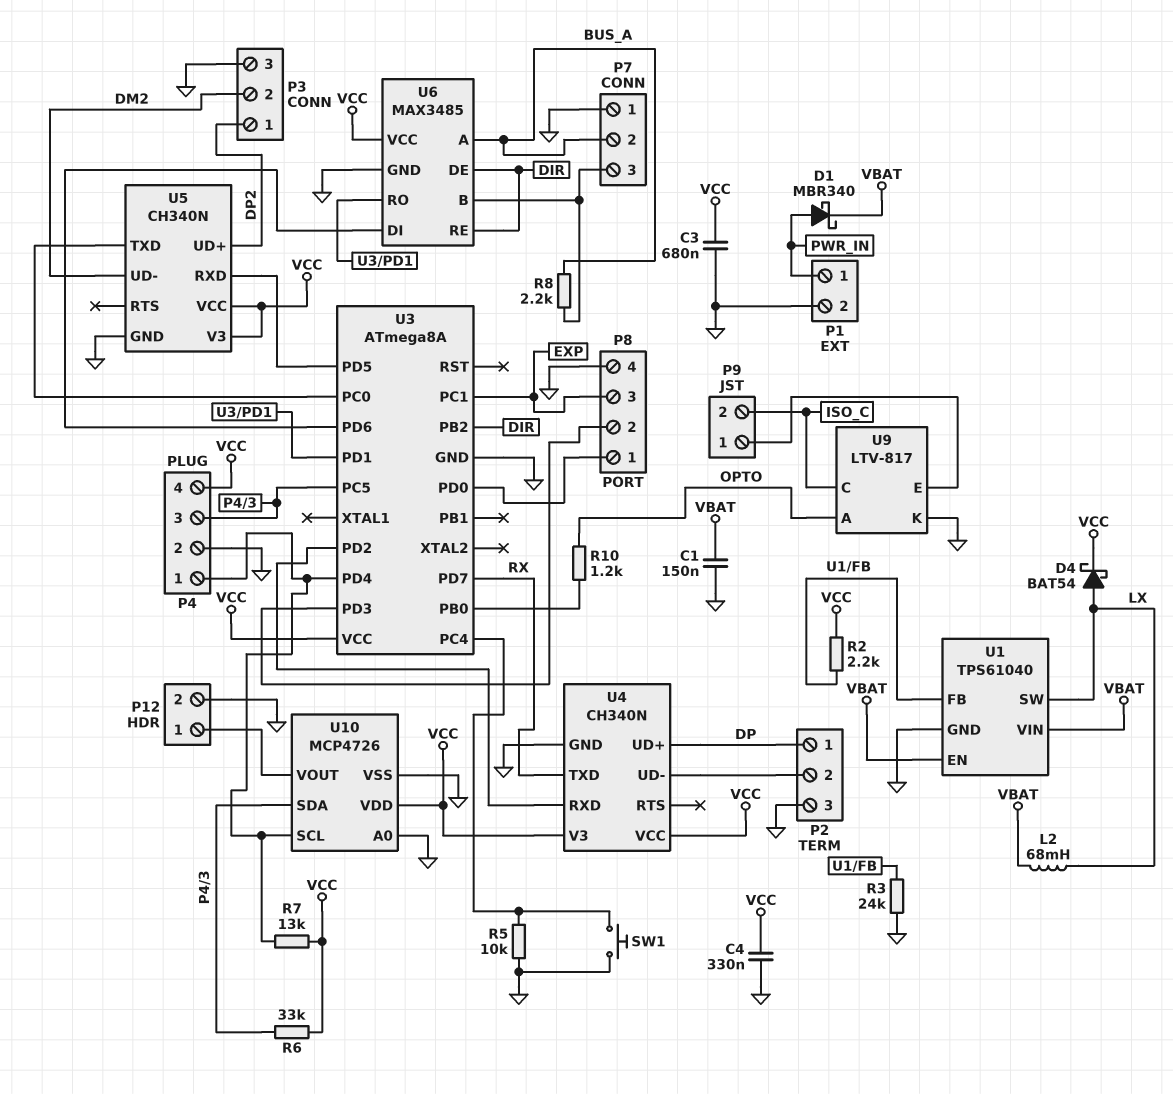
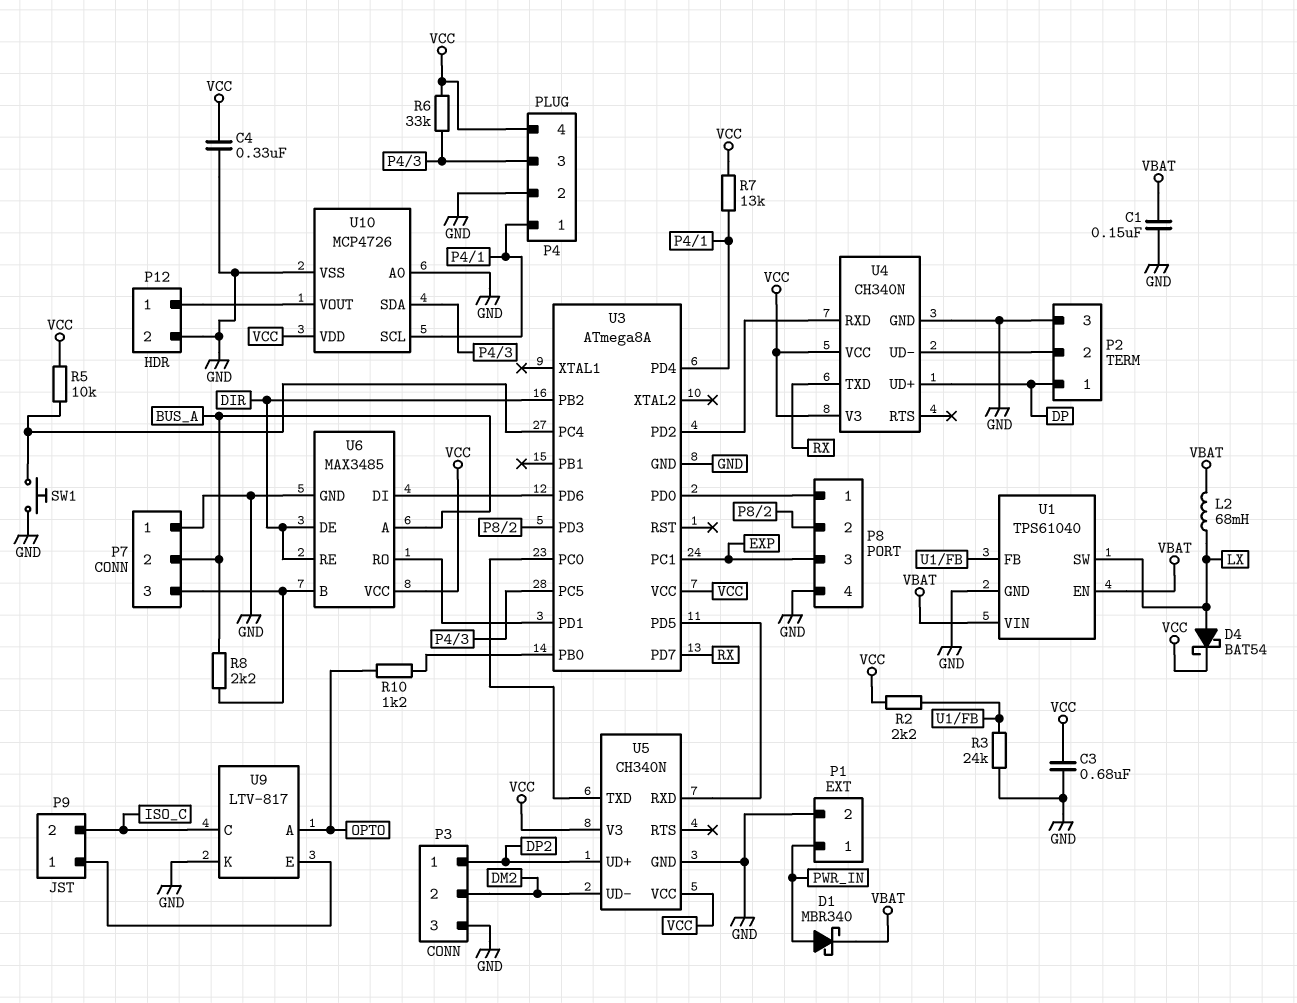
R5: 10k (GND, U3/PC4) -> 10k (U3/PC4, VCC)

